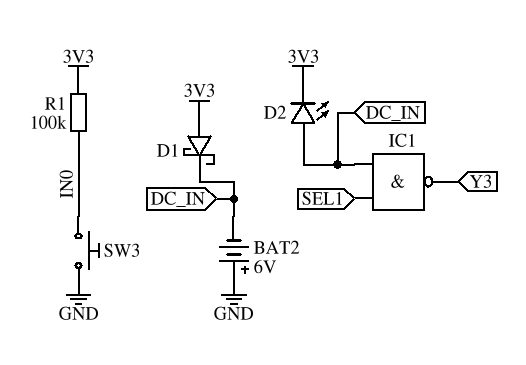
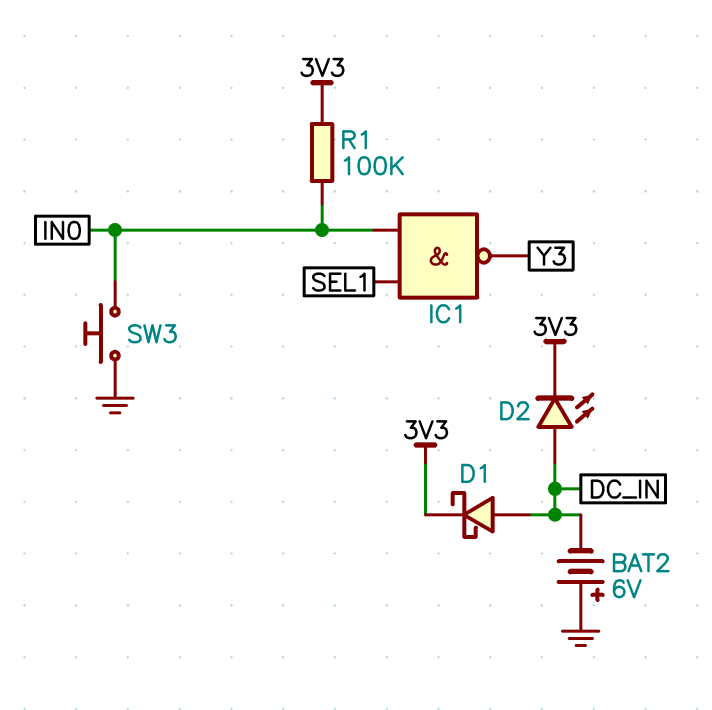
D1: schottky (A 3V3, K DC_IN) -> schottky (A DC_IN, K 3V3)
IC1: NAND (in DC_IN, in SEL1, out Y3) -> NAND (in IN0, in SEL1, out Y3)

